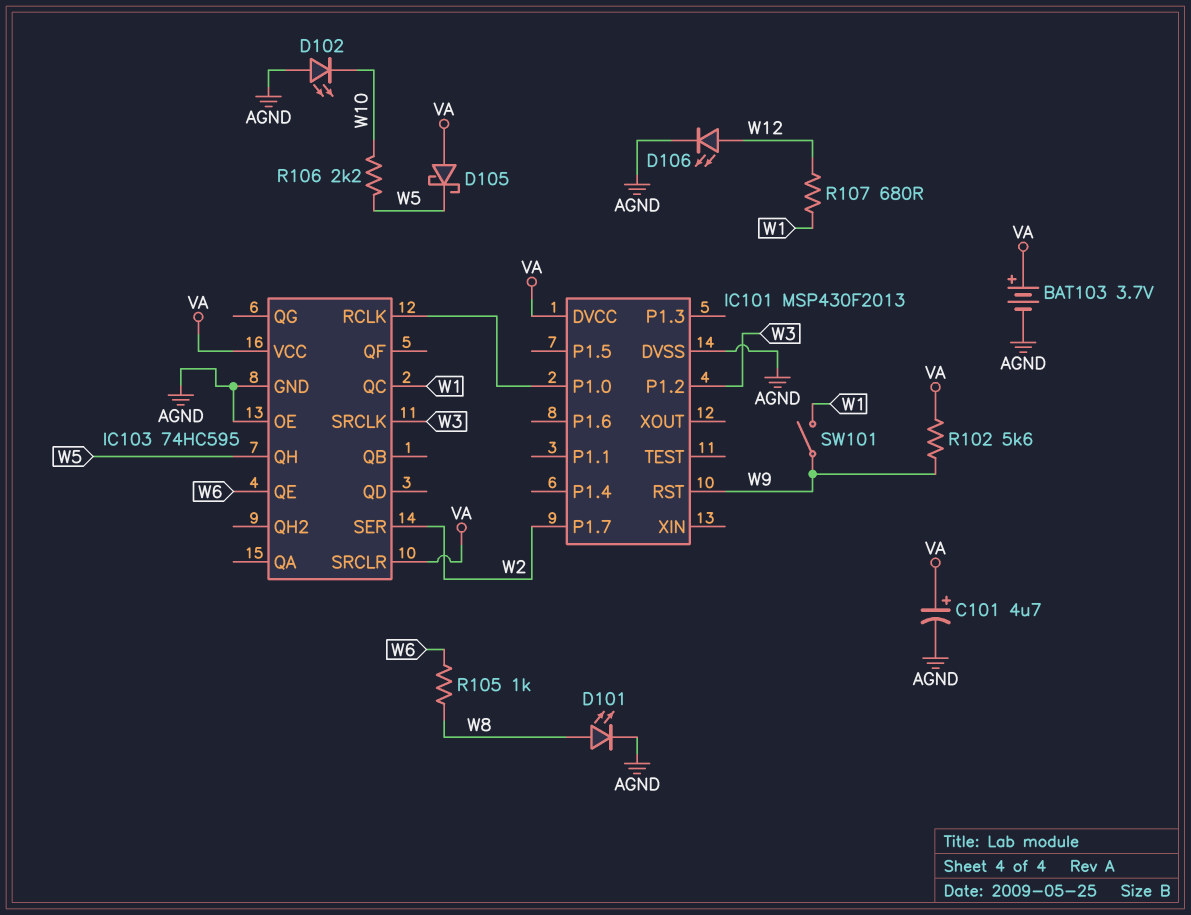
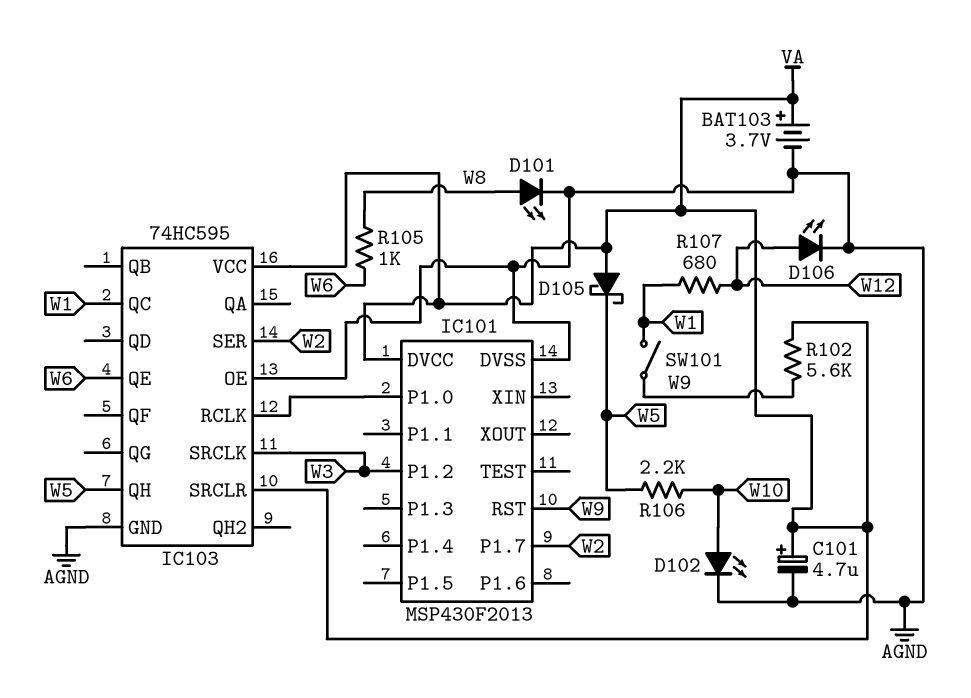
D102: LED (A AGND, K W10) -> LED (A W10, K AGND)

